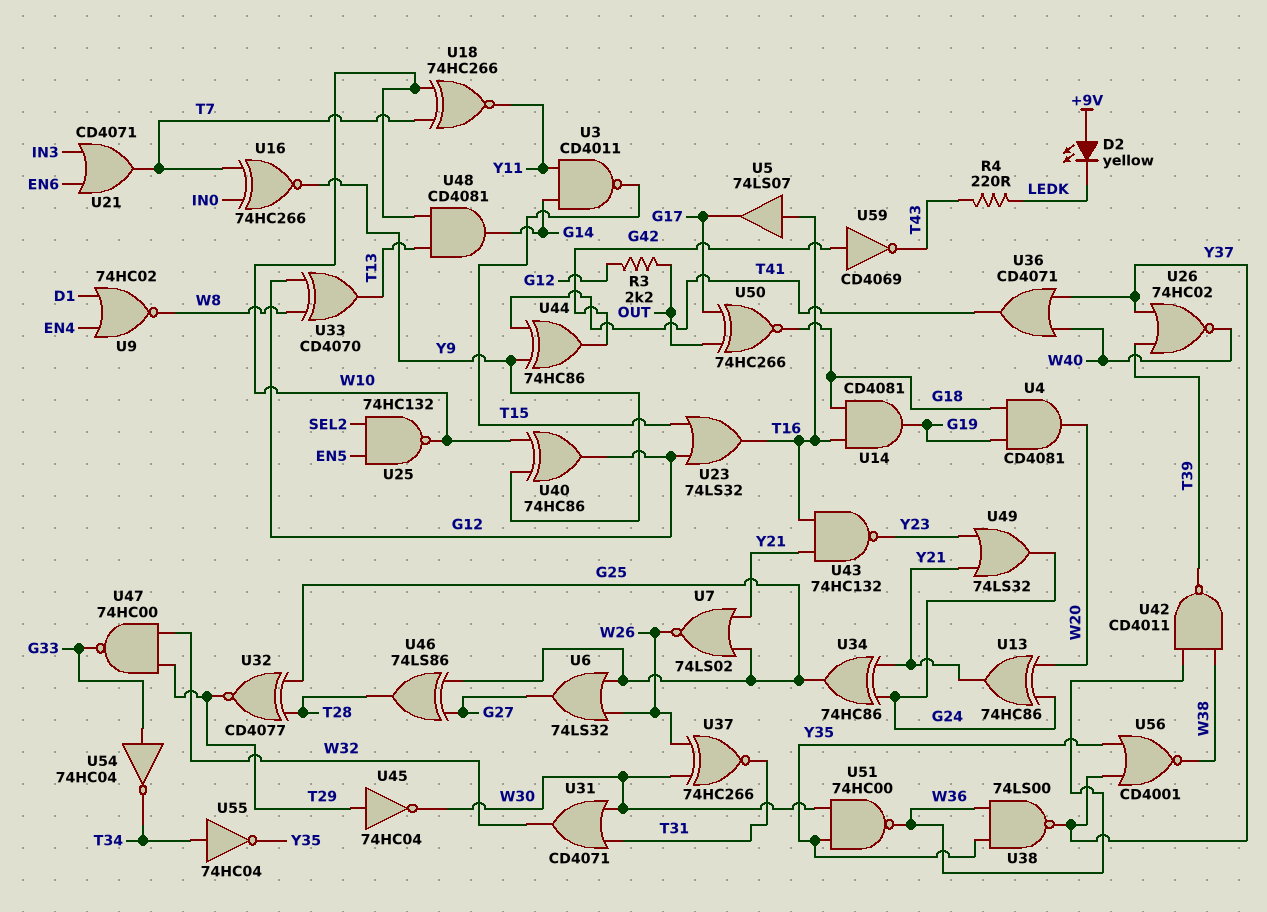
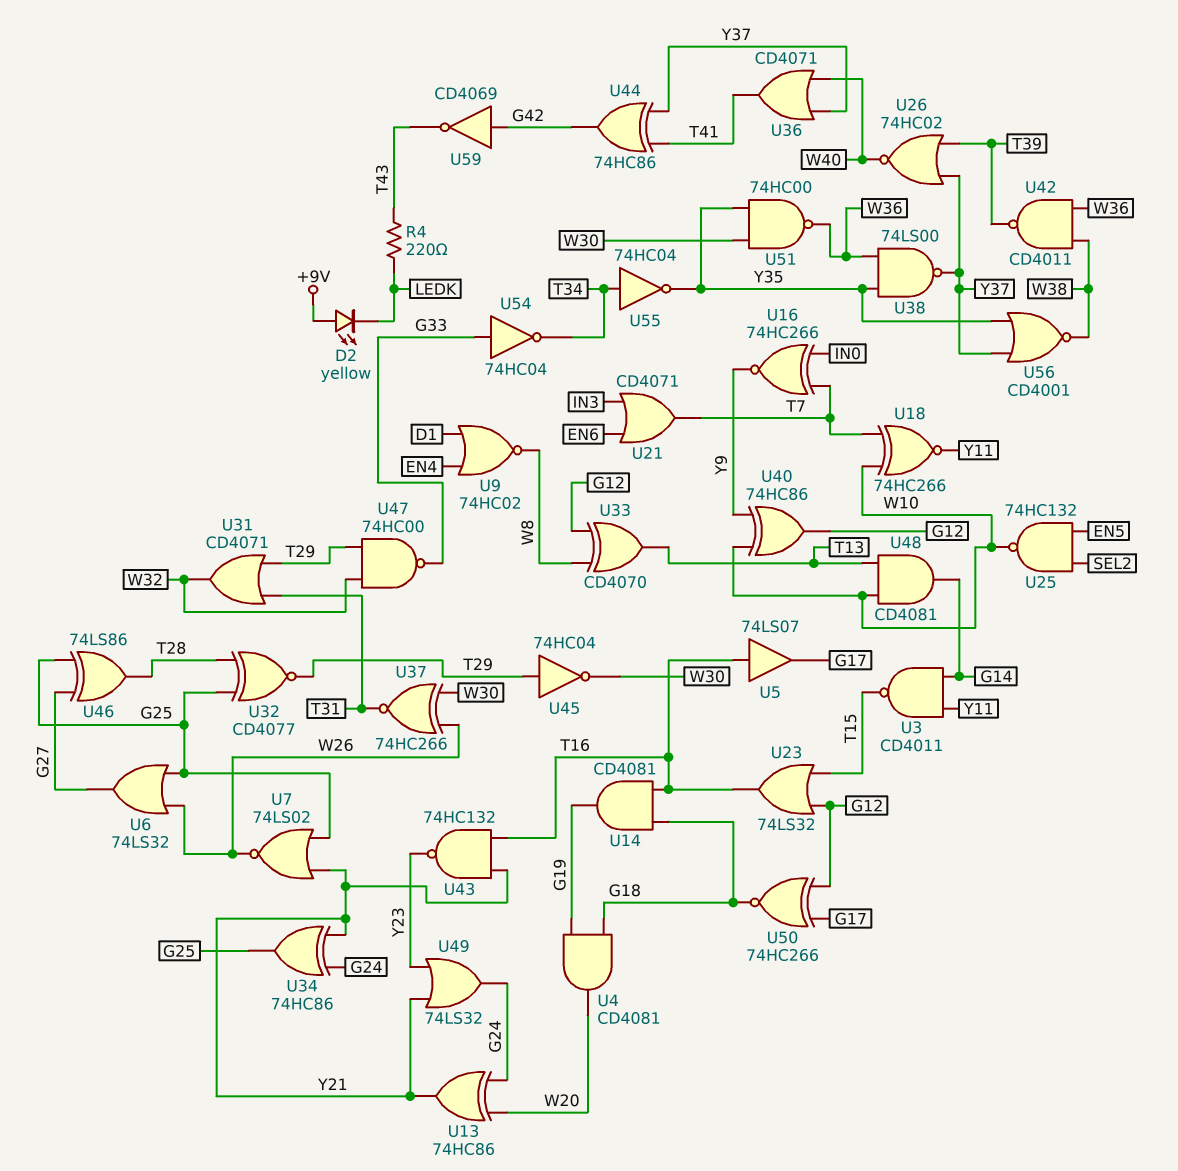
R3: 2.2k (G12, OUT) -> none
U31: OR CD4071 (in T31, in W30, out W32) -> OR CD4071 (in T29, in T31, out W32)
U44: XOR 74HC86 (in T41, in Y9, out G42) -> XOR 74HC86 (in T41, in Y37, out G42)
U50: XNOR 74HC266 (in G17, in OUT, out G18) -> XNOR 74HC266 (in G12, in G17, out G18)

